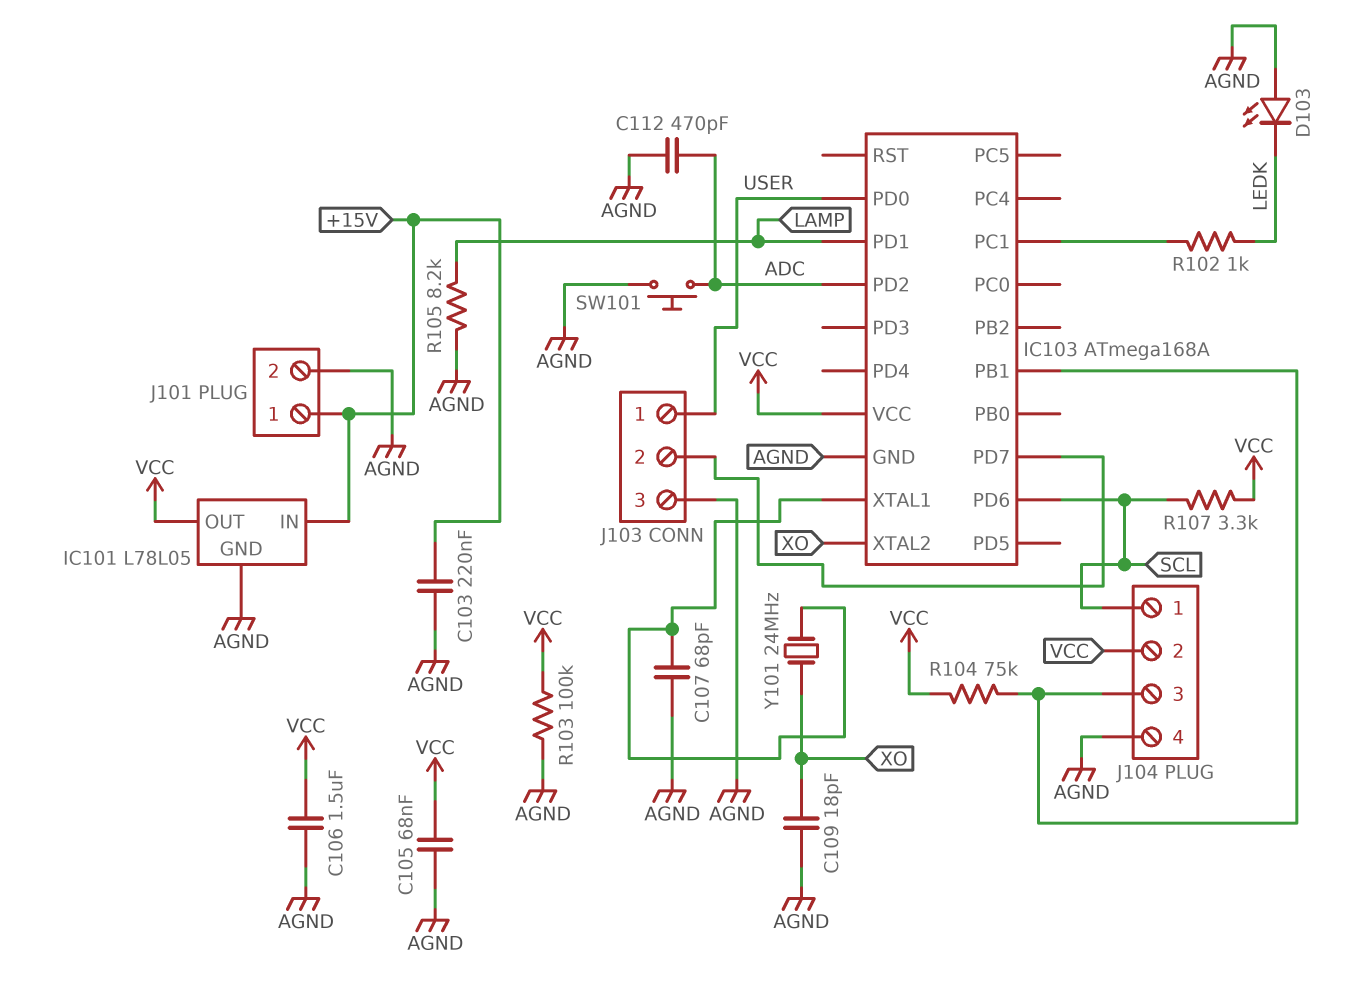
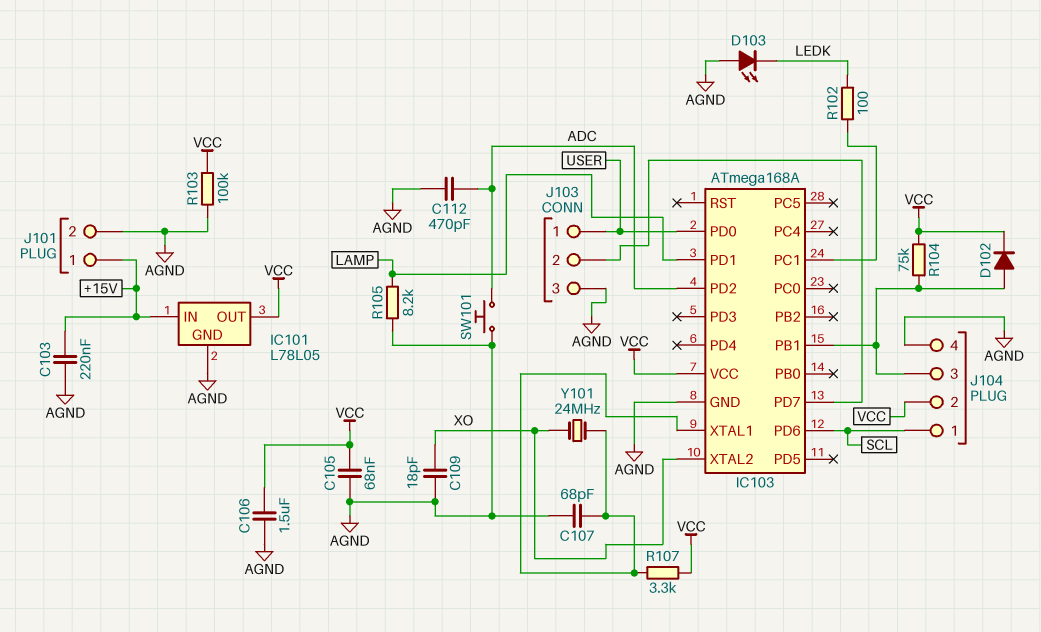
D102: none -> diode (A IC103/PB1, K VCC)
R102: 1k (IC103/PC1, LEDK) -> 100 (IC103/PC1, LEDK)
R107: 3.3k (SCL, VCC) -> 3.3k (IC103/XTAL1, VCC)

